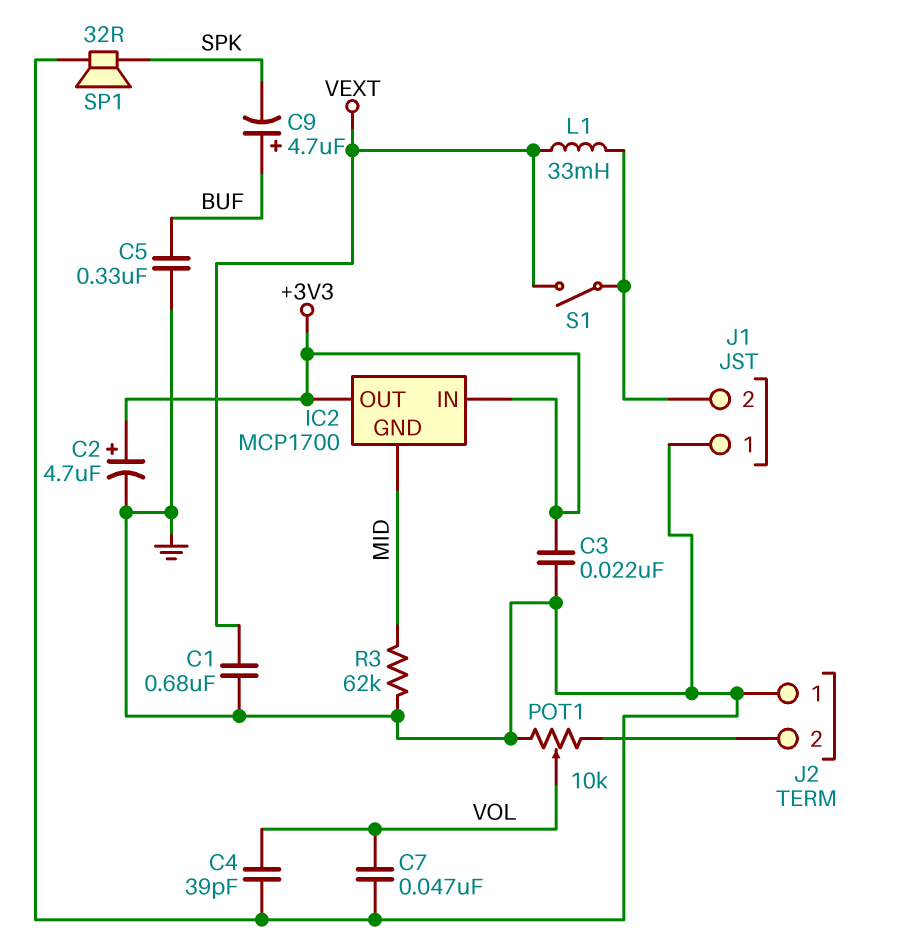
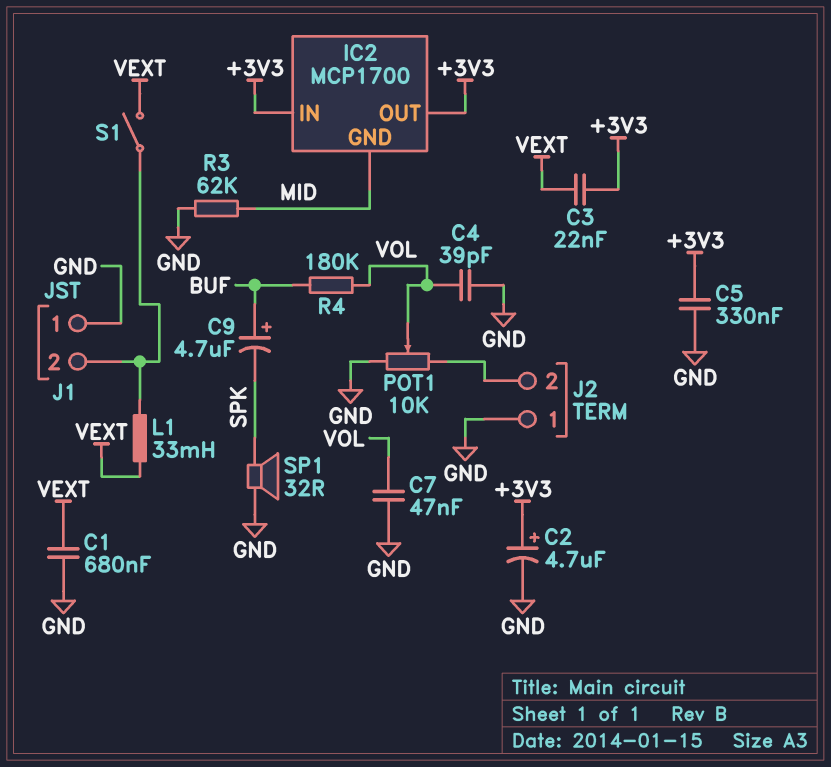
C3: 22nF (+3V3, GND) -> 22nF (+3V3, VEXT)
C5: 330nF (BUF, GND) -> 330nF (+3V3, GND)
R4: none -> 180k (BUF, VOL)

